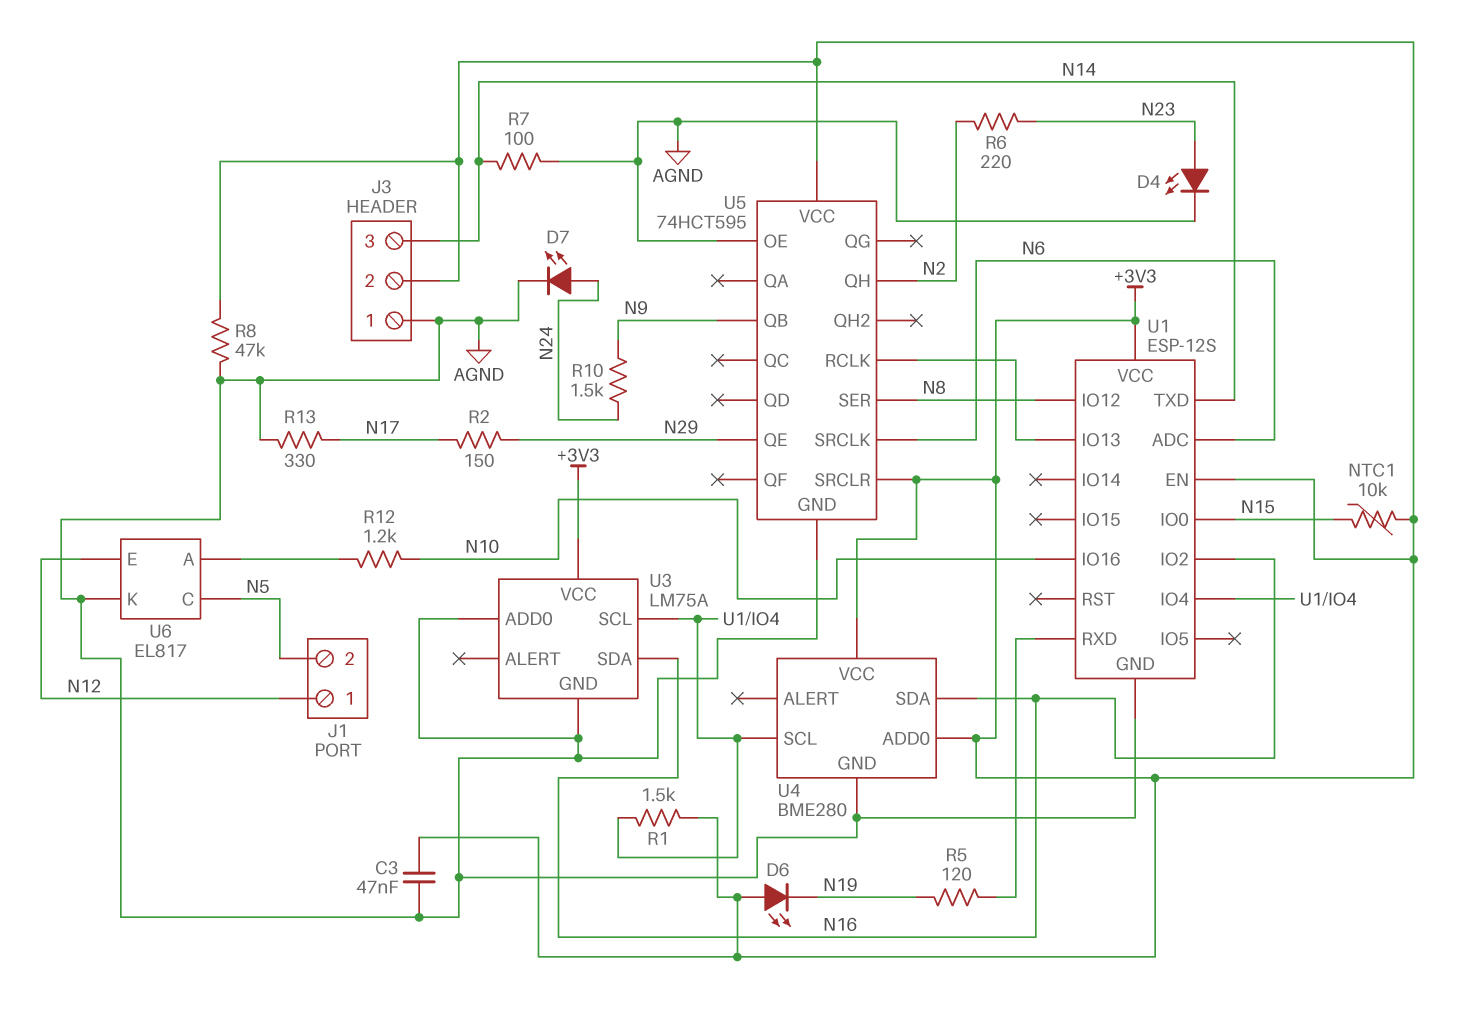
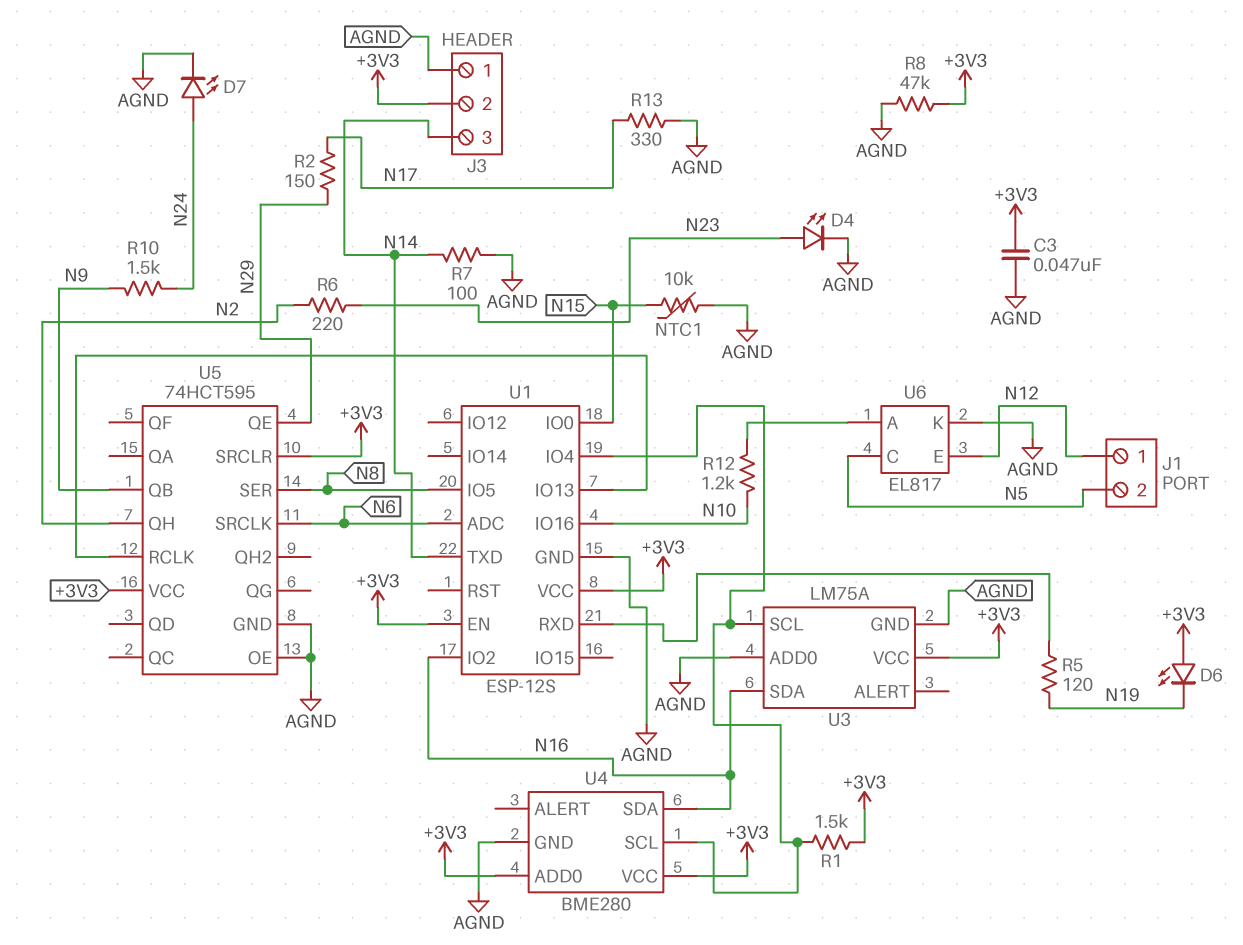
NTC1: 10k (+3V3, N15) -> 10k (AGND, N15)
U1 pin IO5: none -> N8
U1 pin IO12: N8 -> none

